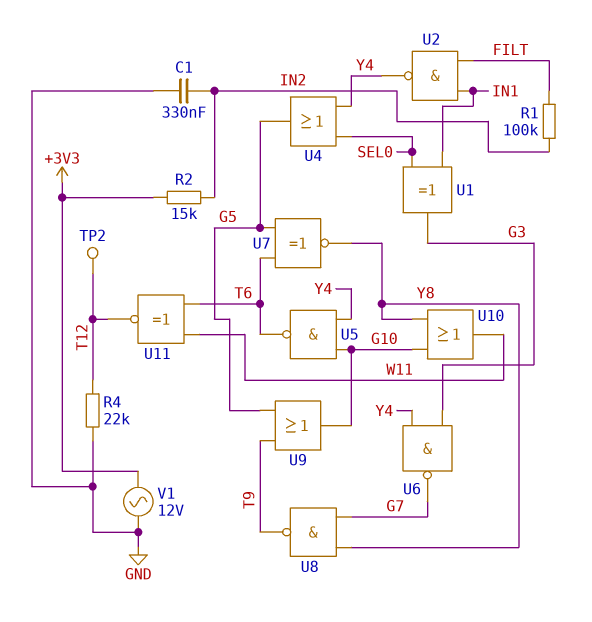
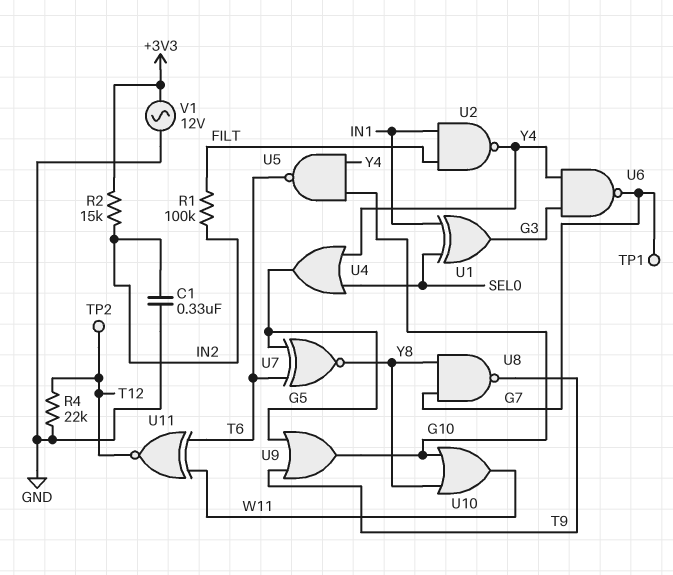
TP1: none -> test point (G7)

